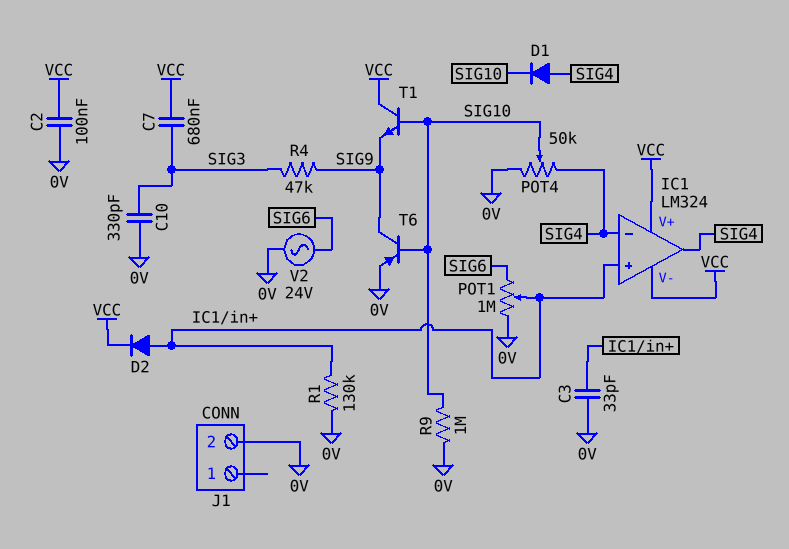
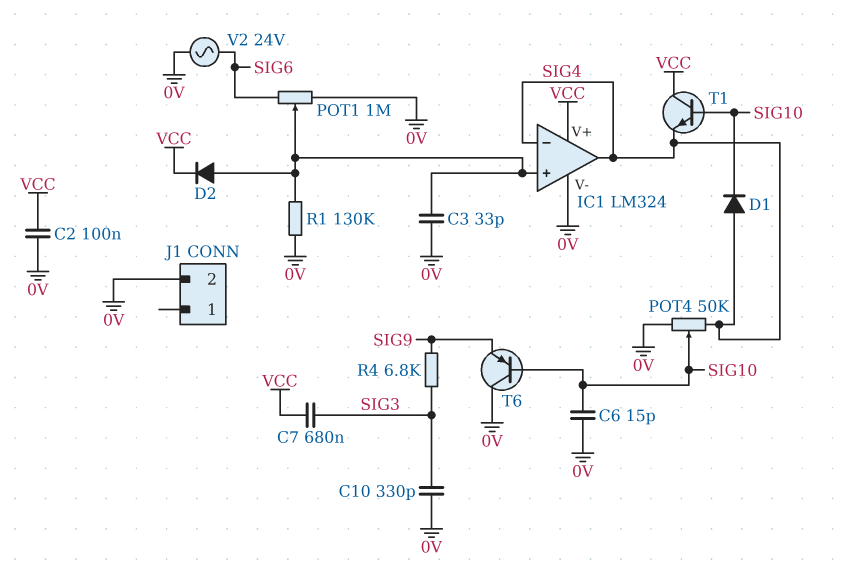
C6: none -> 15pF (0V, SIG10)
IC1 pin V-: VCC -> 0V
R4: 47k (SIG3, SIG9) -> 6.8k (SIG3, SIG9)
R9: 1M (0V, SIG10) -> none
T1: NPN (B SIG10, C VCC, E SIG9) -> NPN (B SIG10, C VCC, E SIG4)
T6: PNP (B SIG10, C SIG9, E 0V) -> PNP (B SIG10, C 0V, E SIG9)

